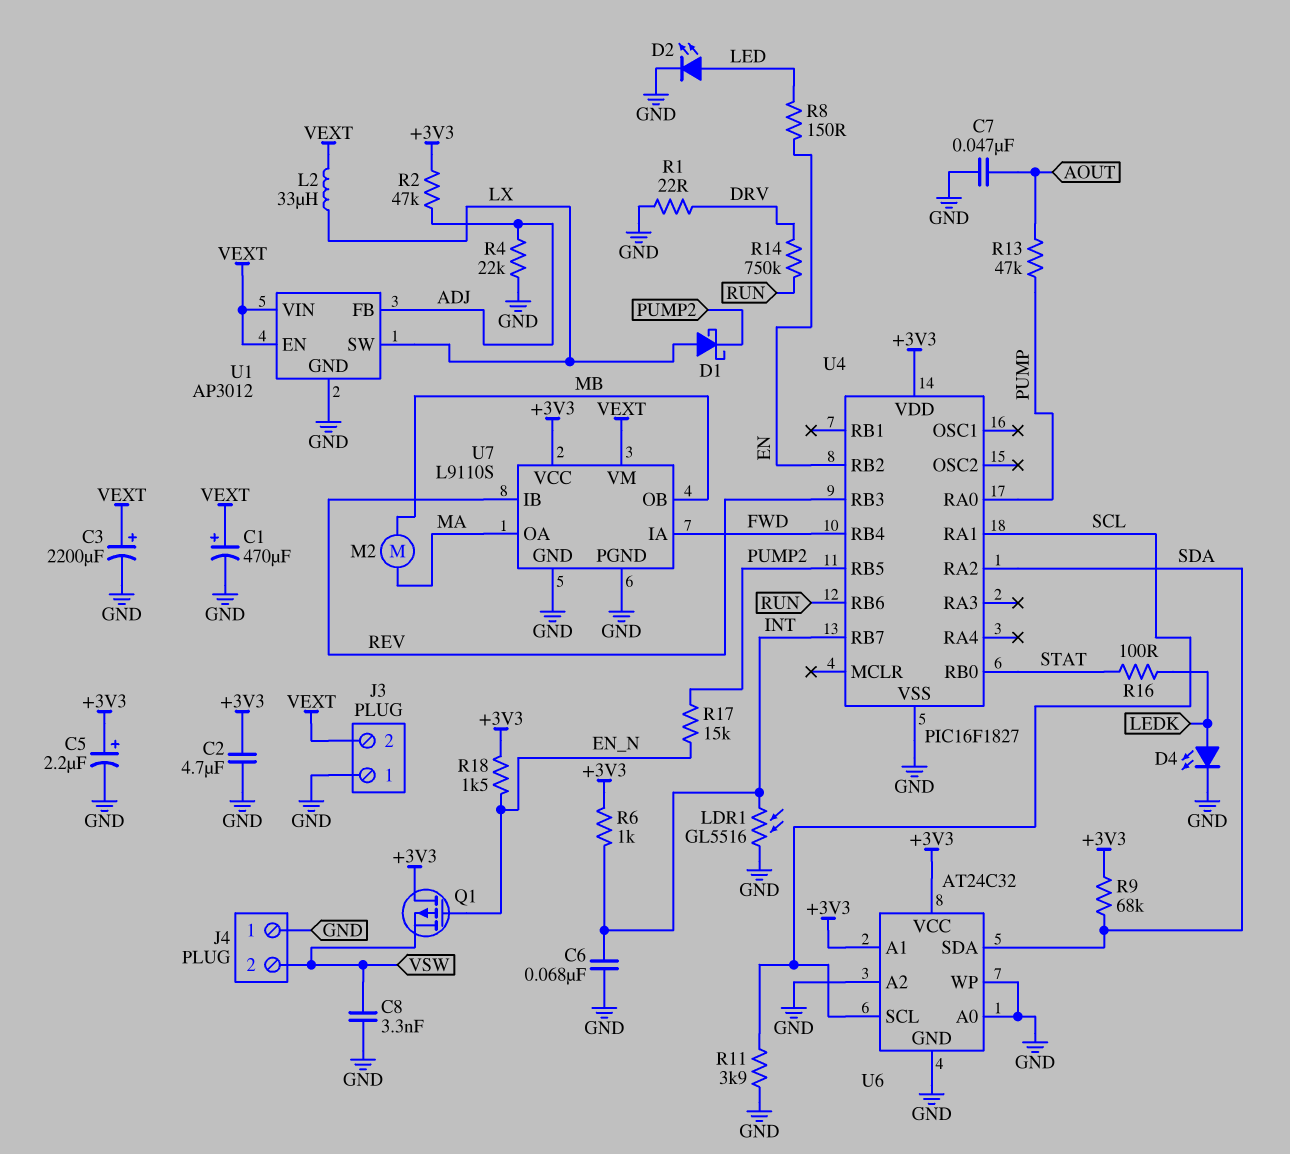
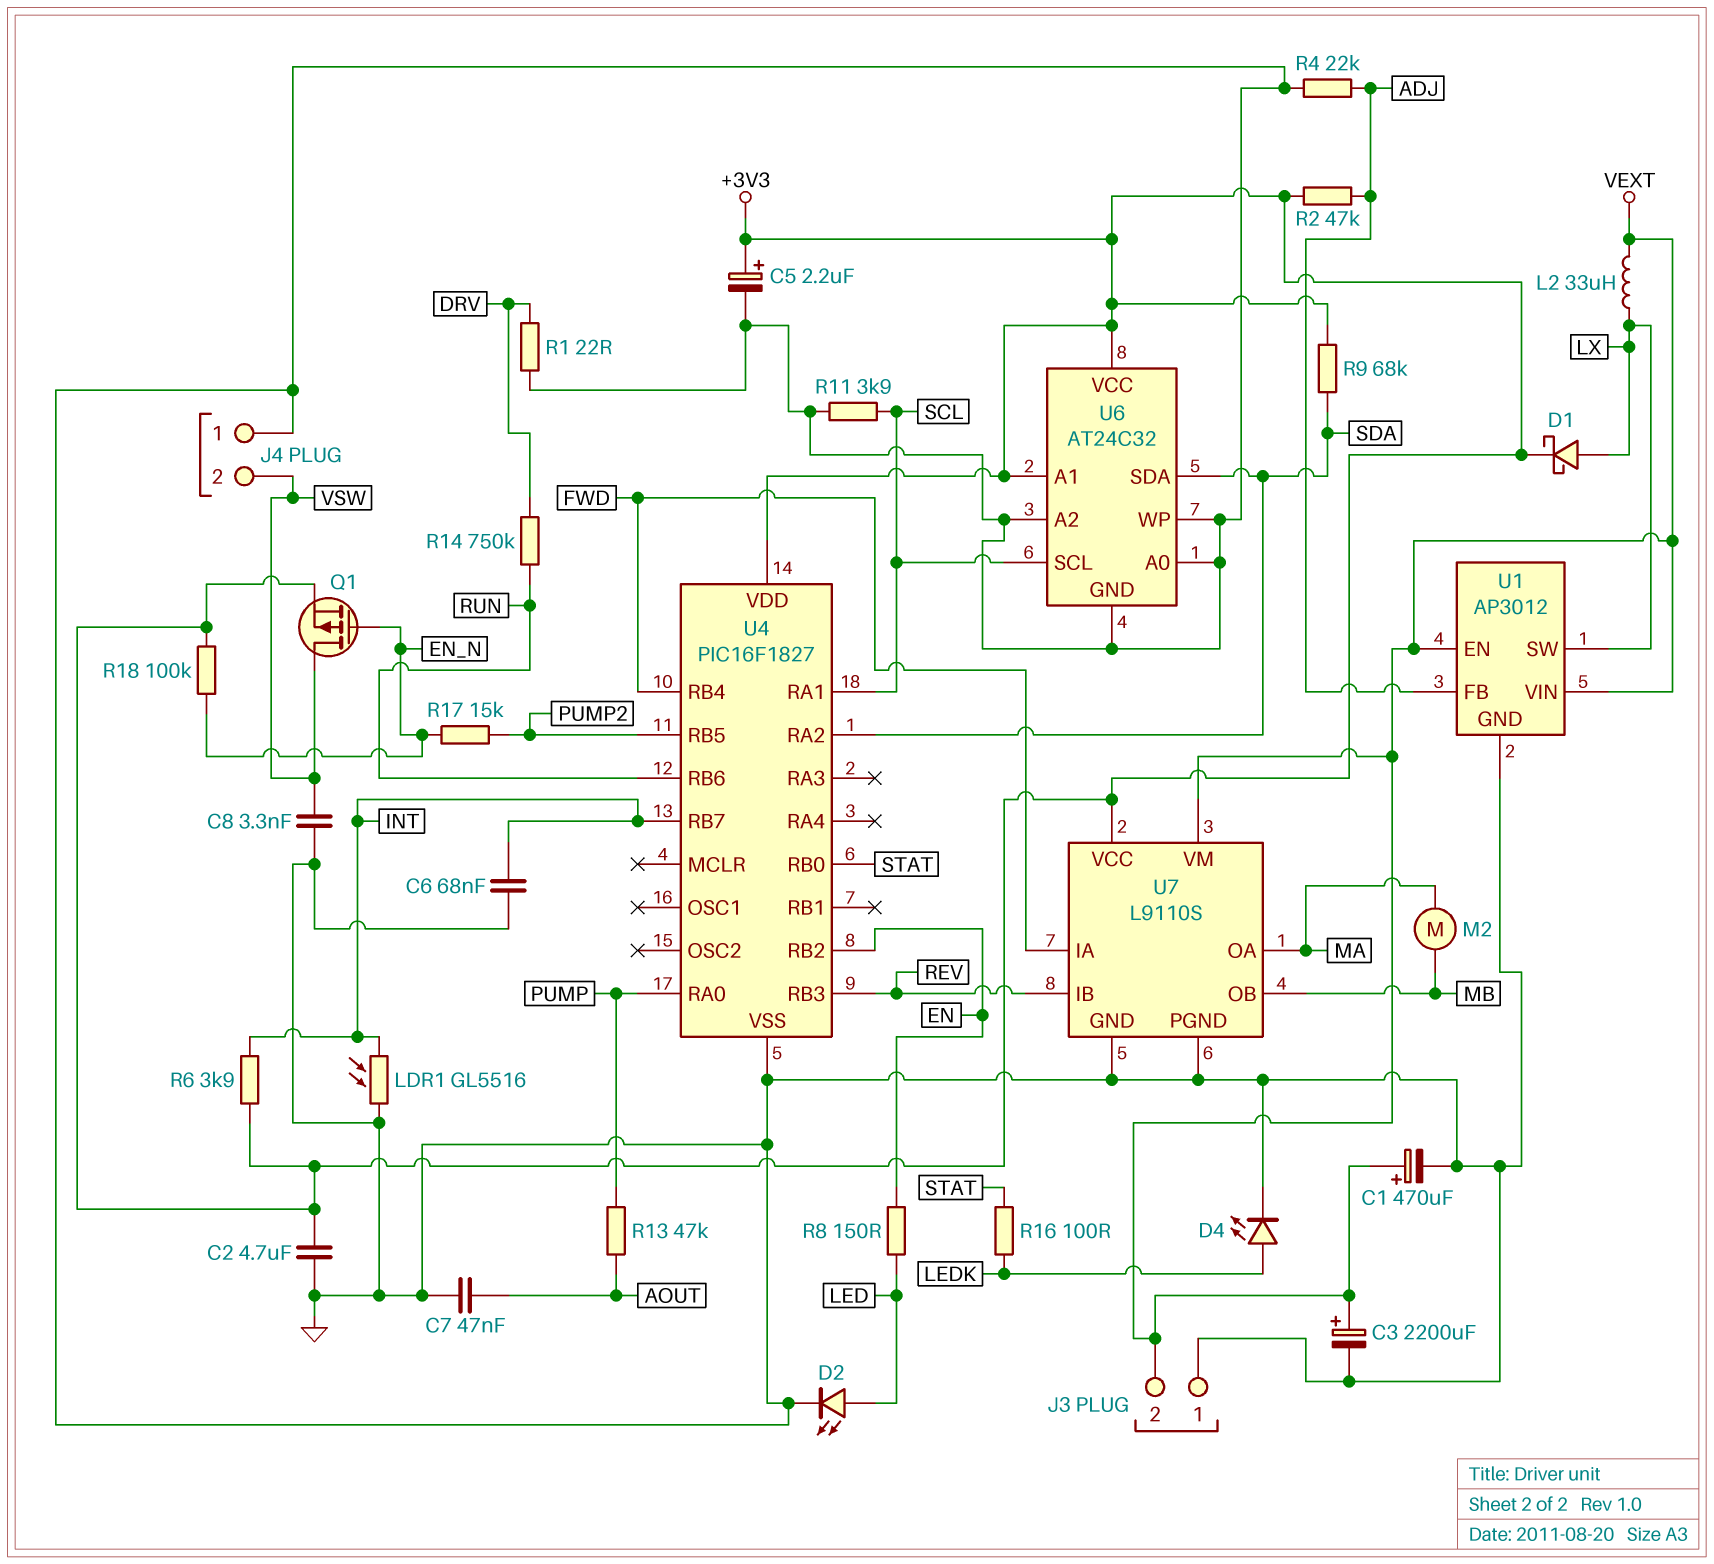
D1: schottky (A LX, K PUMP2) -> schottky (A LX, K +3V3)
Q1: PMOS (G EN_N, D +3V3, S VSW) -> PMOS (G EN_N, D VSW, S +3V3)
R6: 1k (+3V3, INT) -> 3.9k (+3V3, INT)
R18: 1.5k (+3V3, EN_N) -> 100k (+3V3, EN_N)

